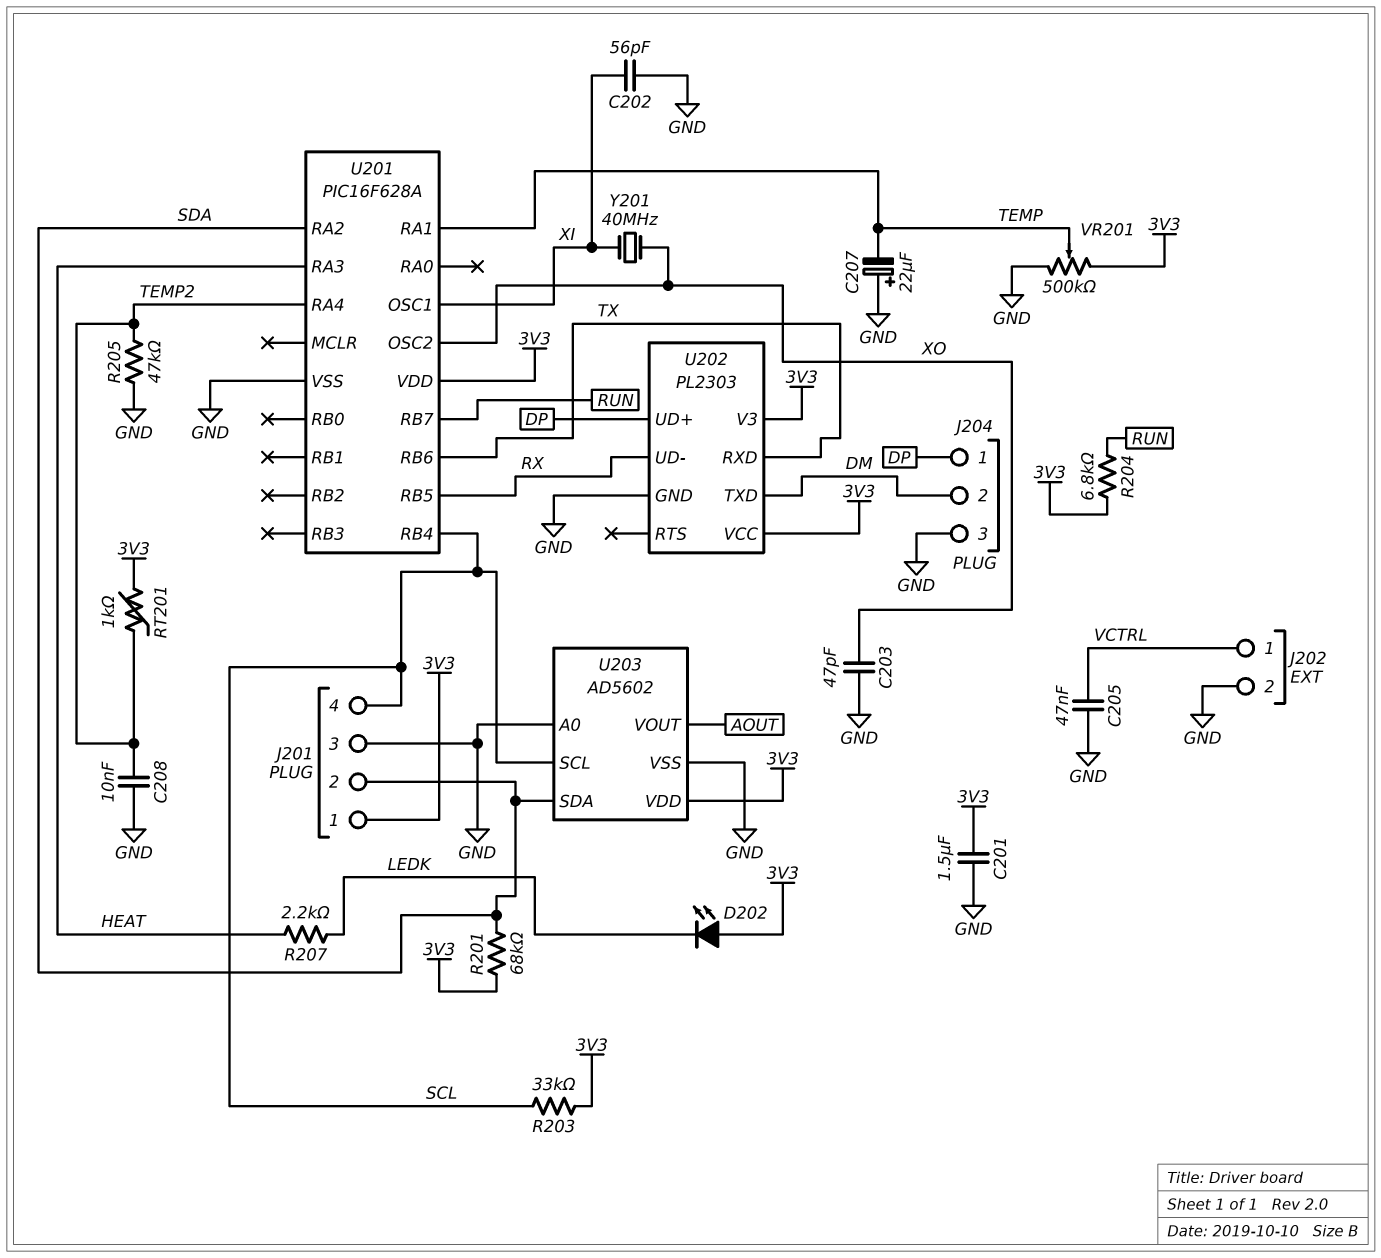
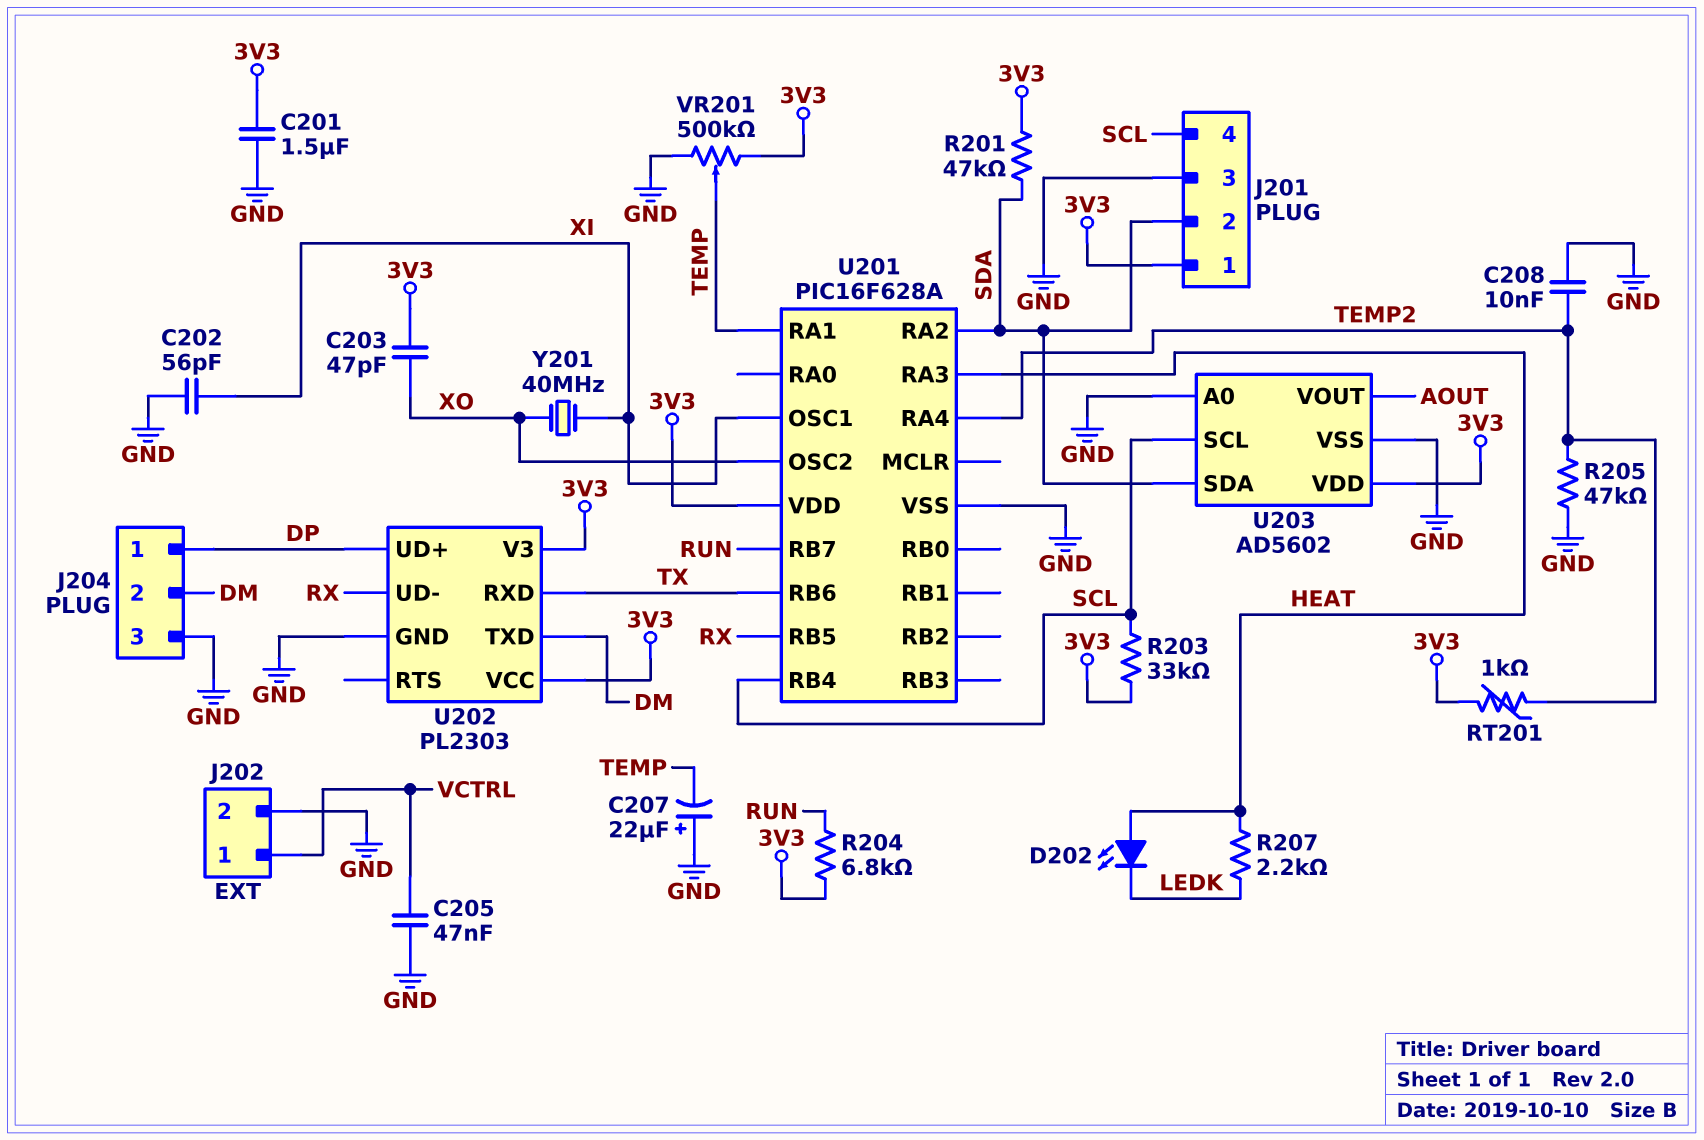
C203: 47pF (GND, XO) -> 47pF (3V3, XO)
D202: LED (A 3V3, K LEDK) -> LED (A HEAT, K LEDK)
R201: 68k (3V3, SDA) -> 47k (3V3, SDA)

